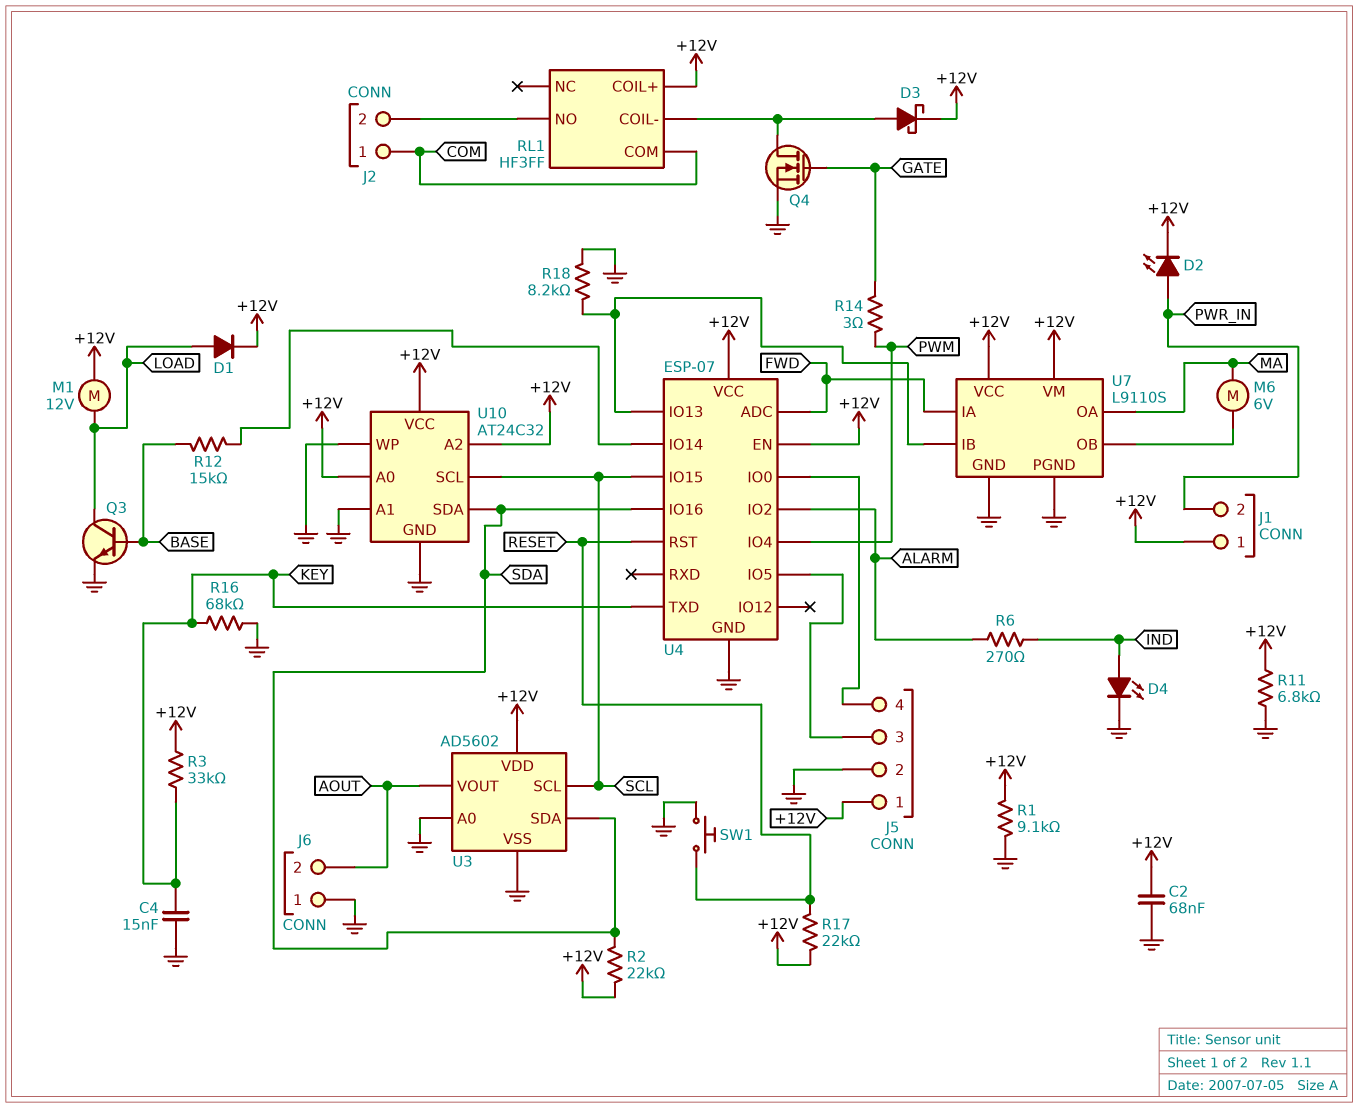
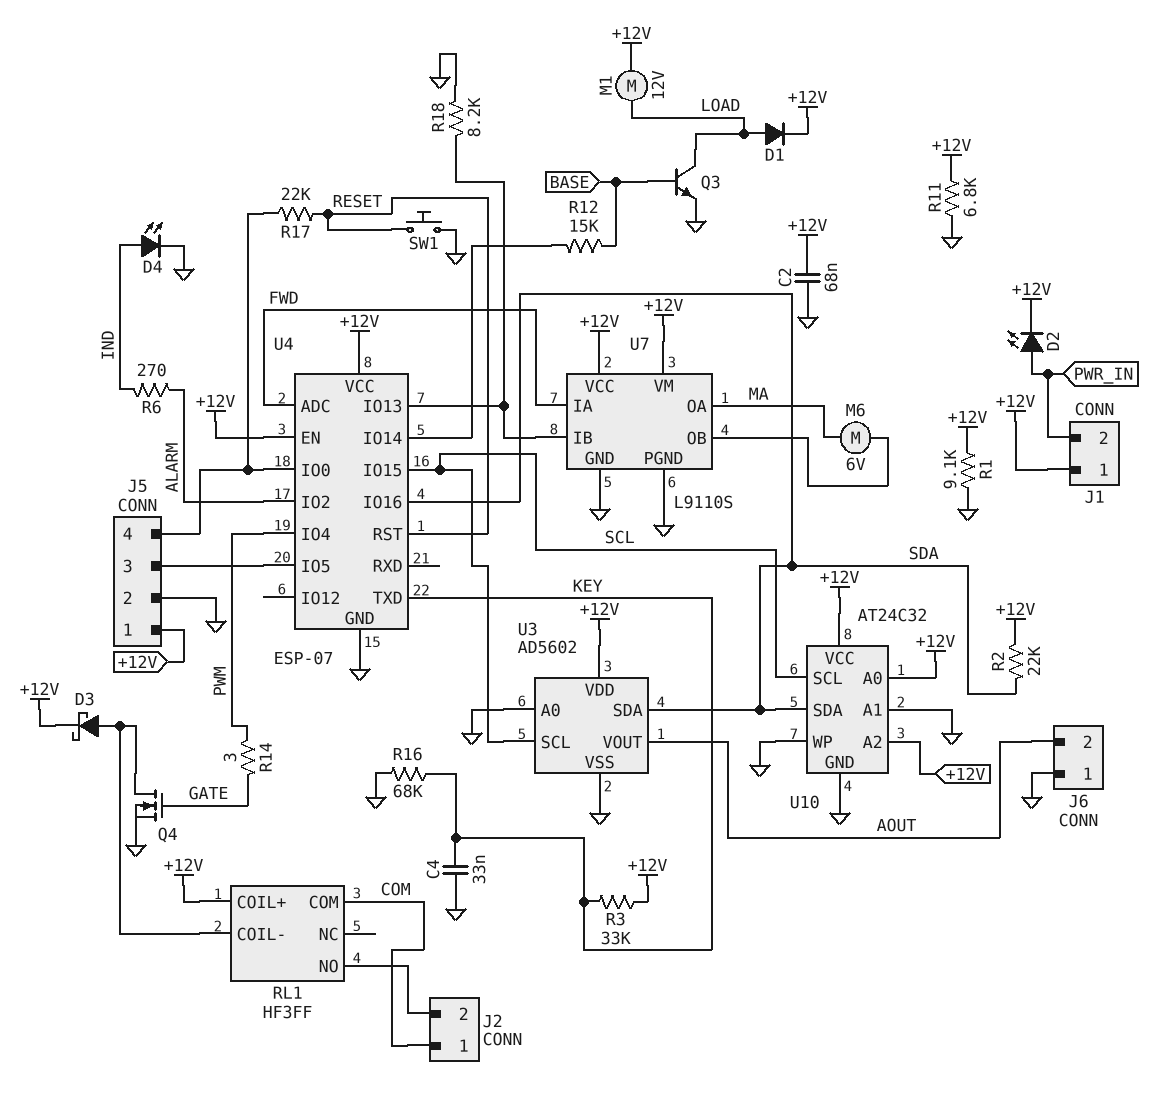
C4: 15nF (GND, KEY) -> 33nF (GND, KEY)
R17: 22k (+12V, RESET) -> 22k (J5/4, RESET)

